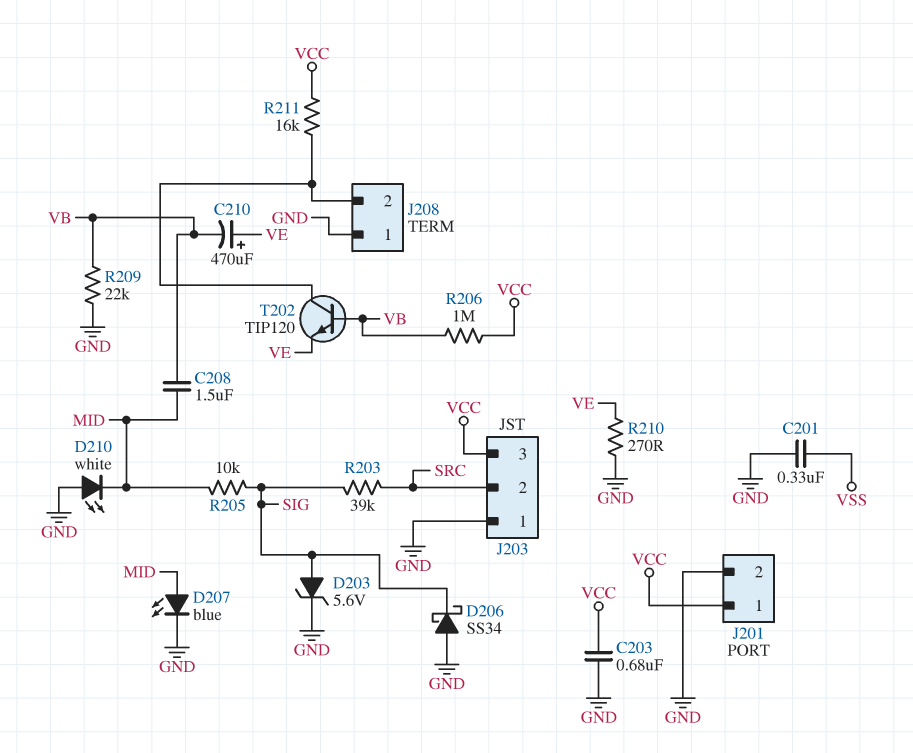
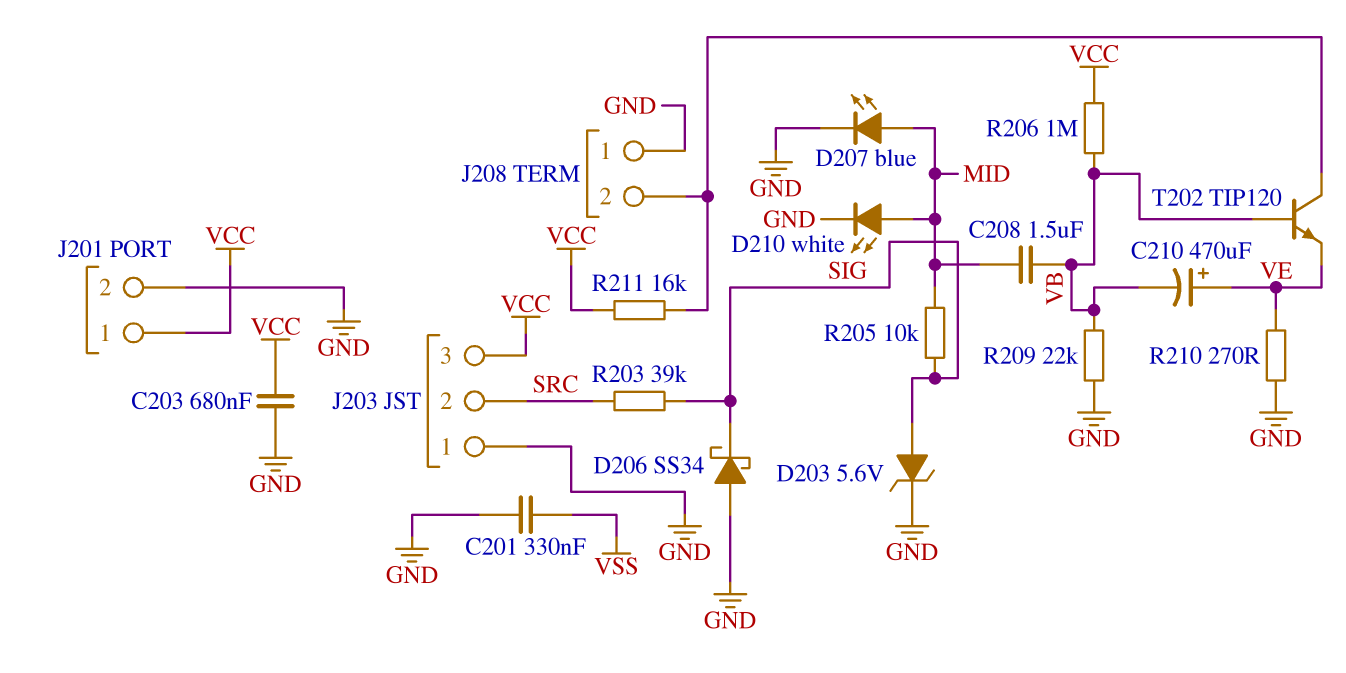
D210: LED white (A GND, K MID) -> LED white (A MID, K GND)

